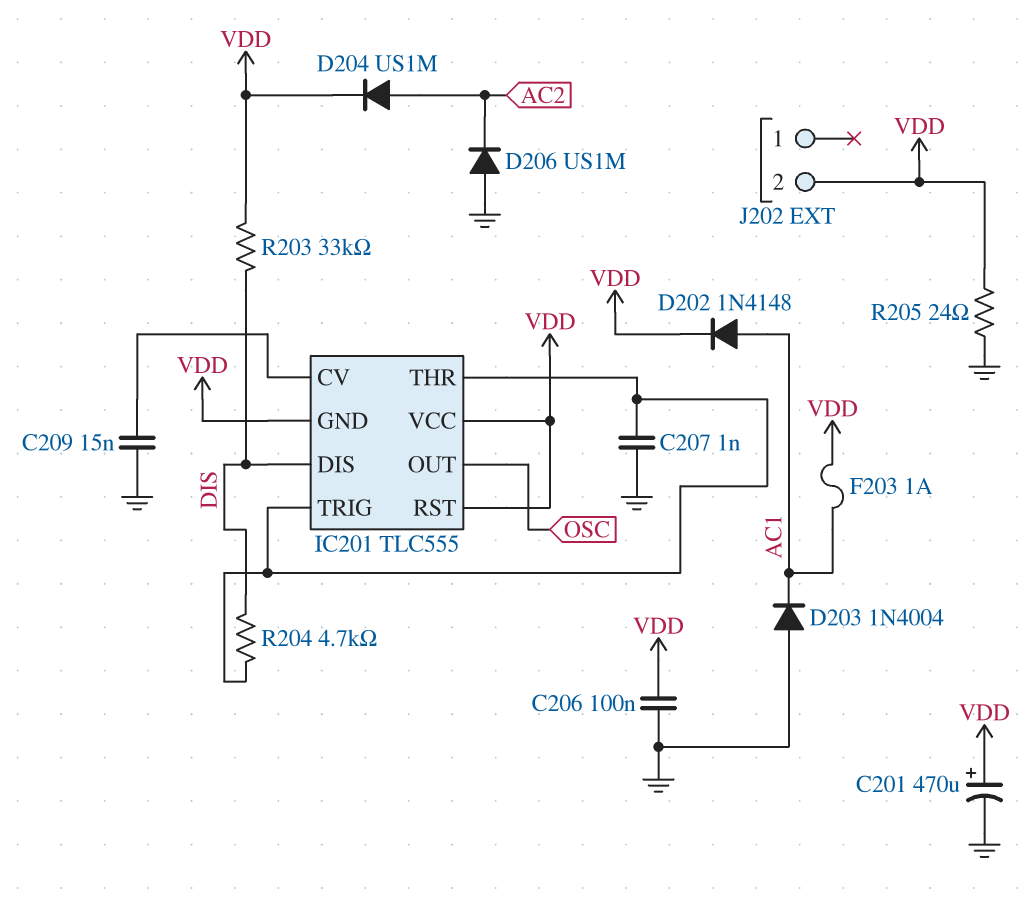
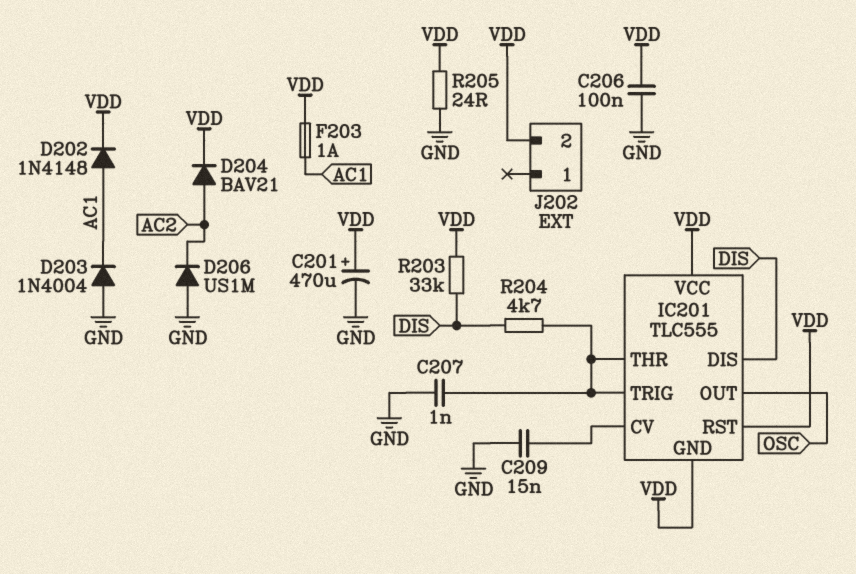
D204: diode US1M (A AC2, K VDD) -> diode BAV21 (A AC2, K VDD)

